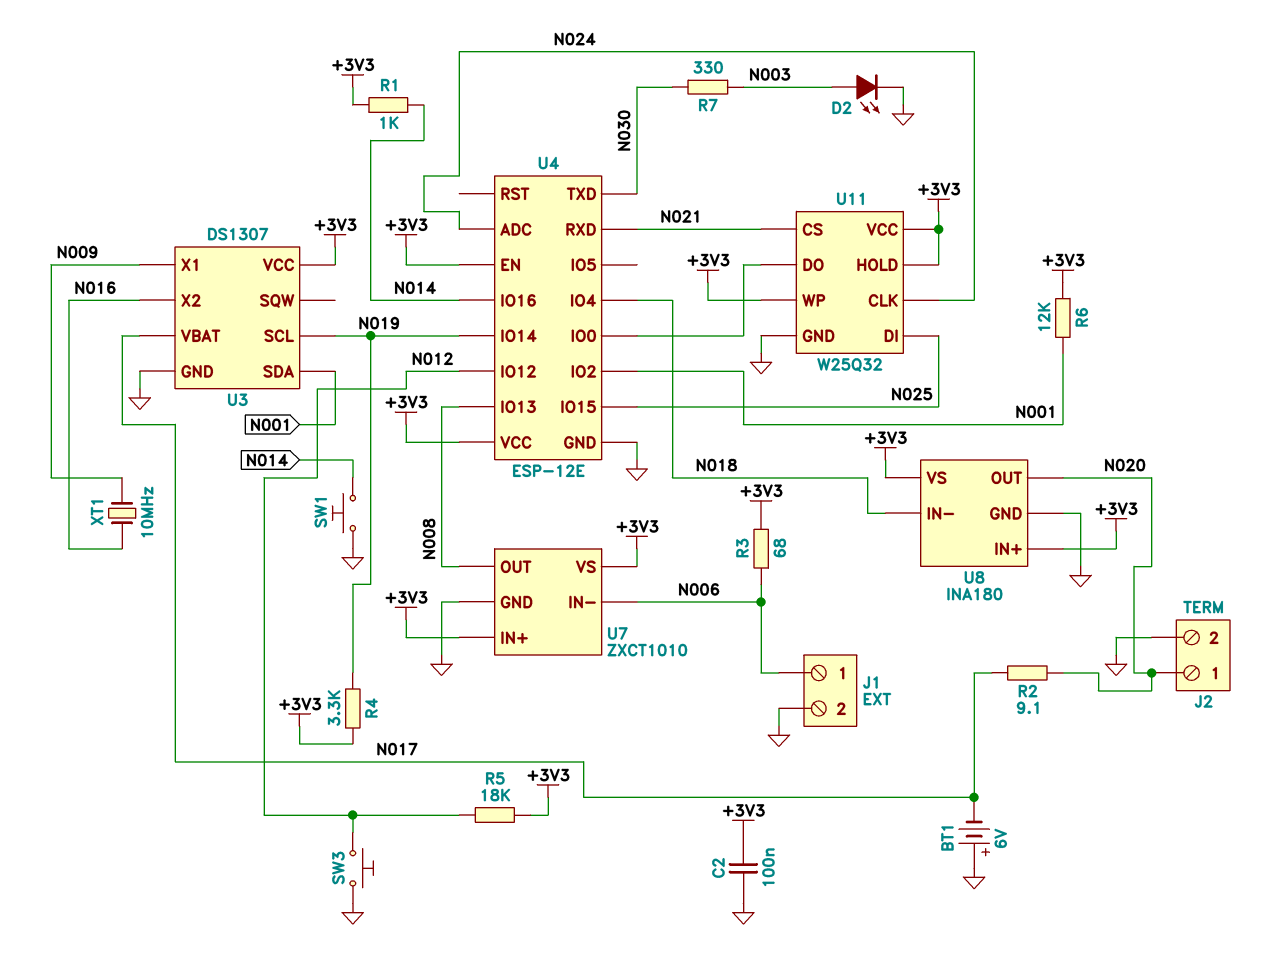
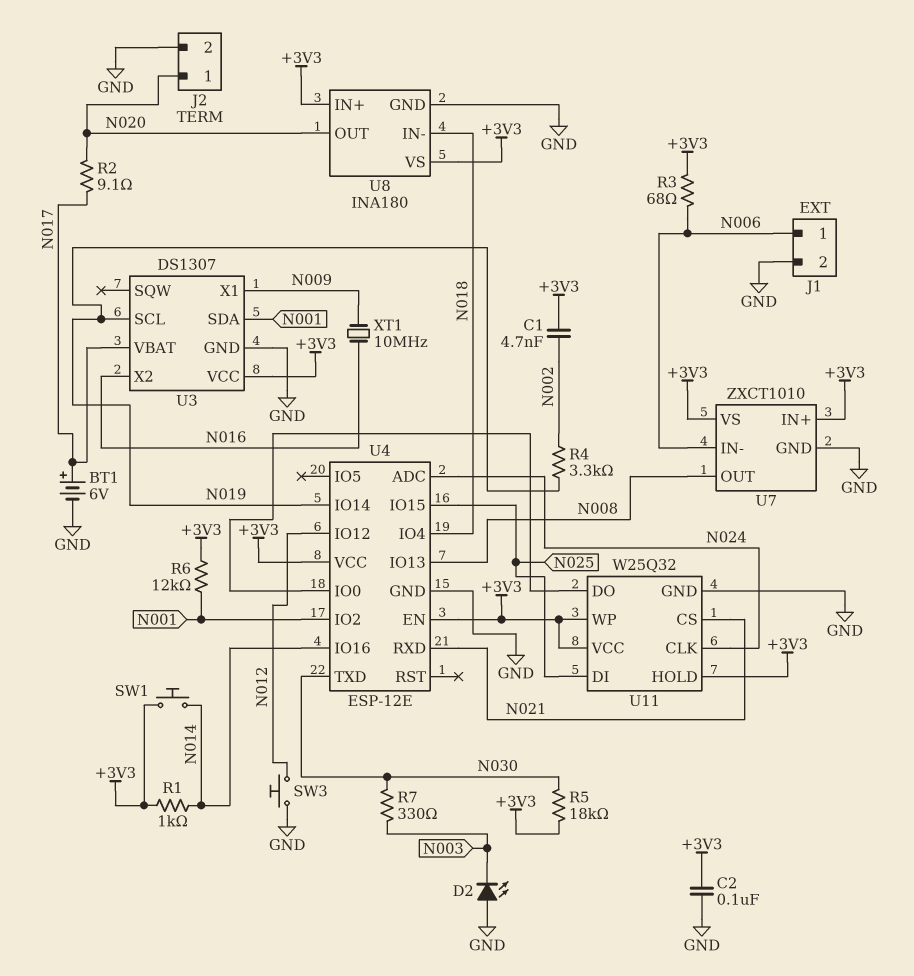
BT1: 6V (plus GND, minus N017) -> 6V (plus N017, minus GND)
C1: none -> 4.7nF (+3V3, N002)
D2: LED (A N003, K GND) -> LED (A GND, K N003)
R4: 3.3k (+3V3, N019) -> 3.3k (N002, N019)
R5: 18k (+3V3, N012) -> 18k (+3V3, N030)
SW1: button (GND, N014) -> button (+3V3, N014)

